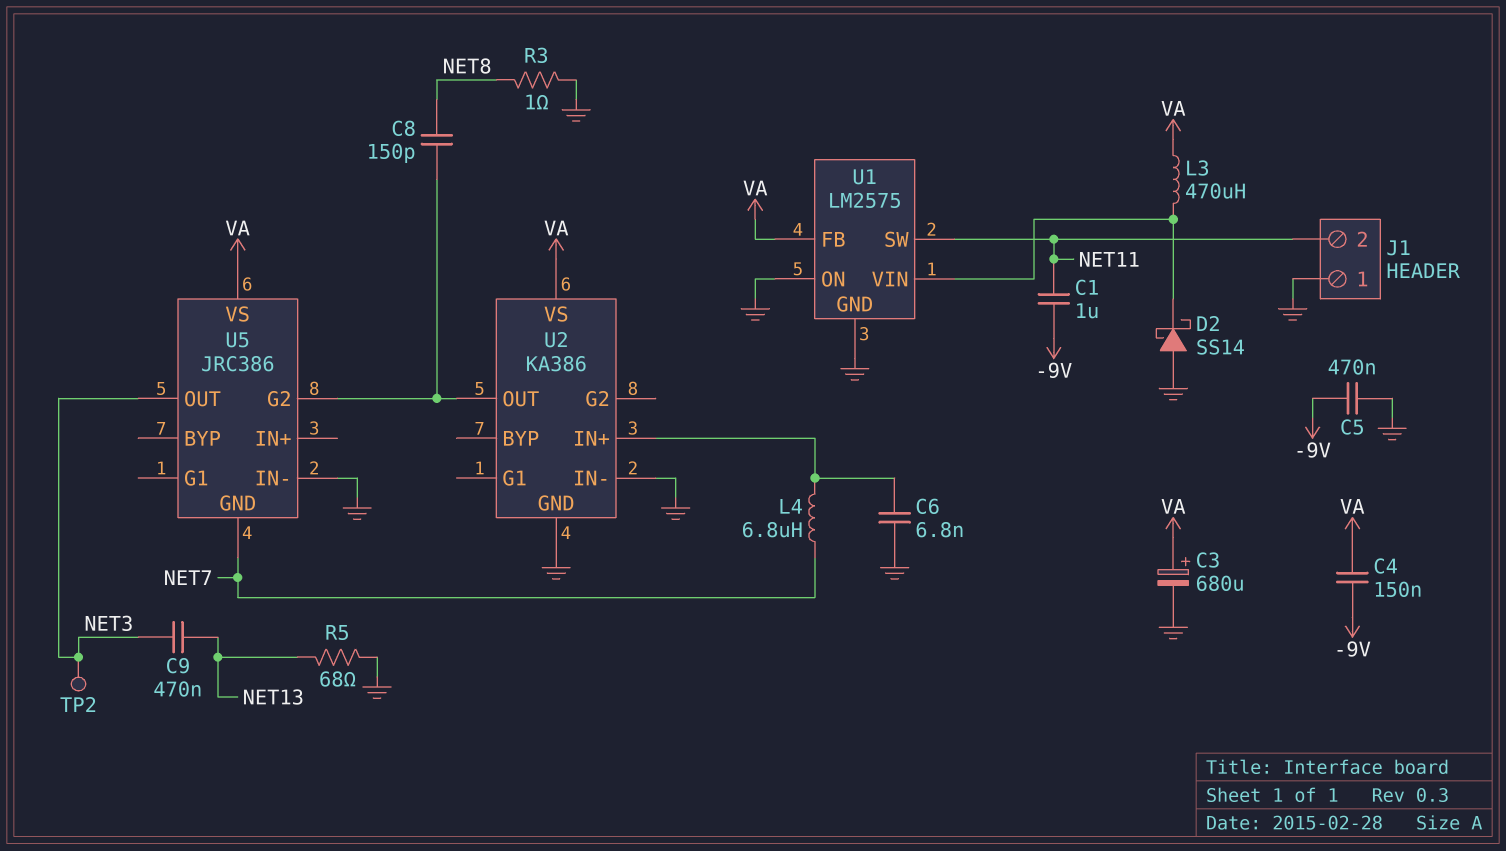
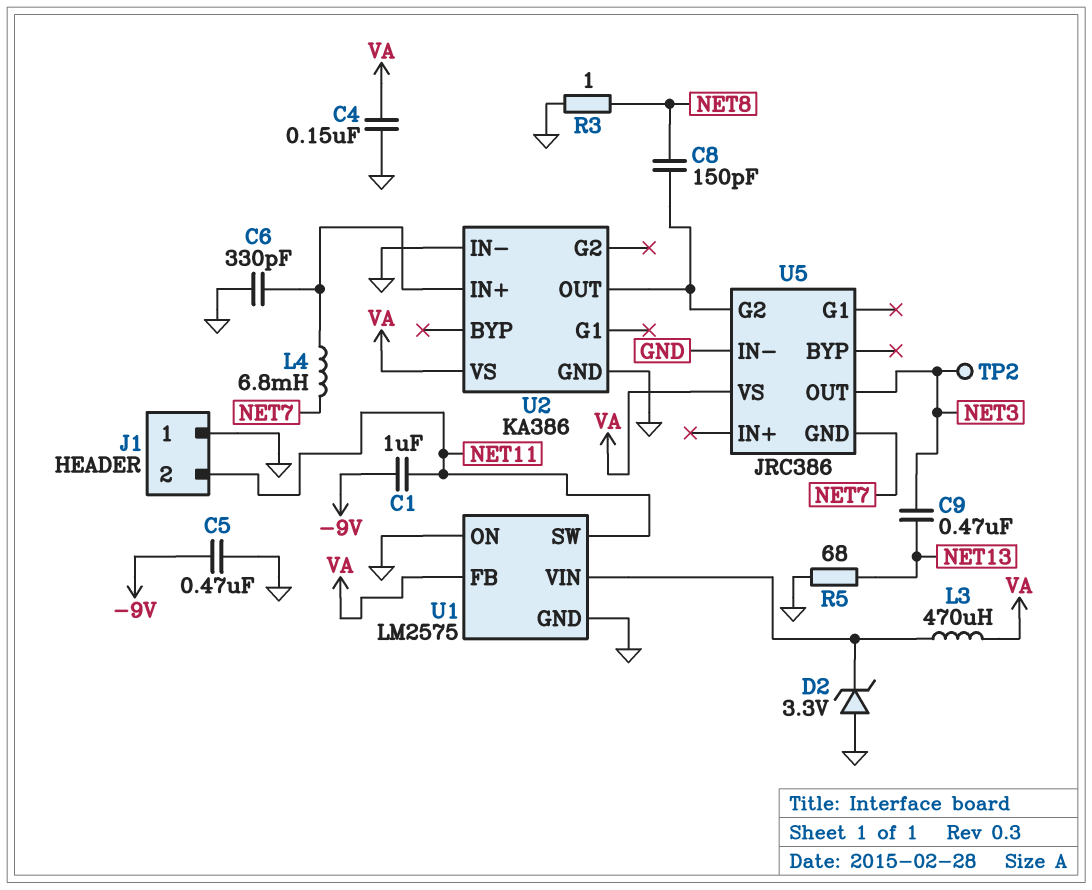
C3: 680uF (plus VA, minus GND) -> none
C4: 150nF (-9V, VA) -> 150nF (GND, VA)
C6: 6.8nF (GND, U2/IN+) -> 330pF (GND, U2/IN+)
D2: schottky SS14 (A GND, K U1/VIN) -> zener 3.3V (A GND, K U1/VIN)
L4: 6.8uH (NET7, U2/IN+) -> 6.8mH (NET7, U2/IN+)

